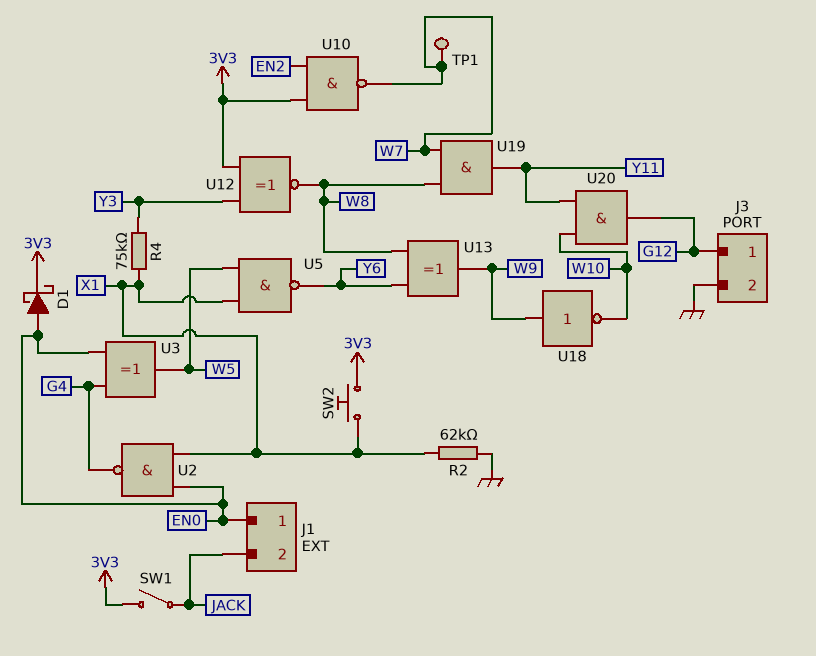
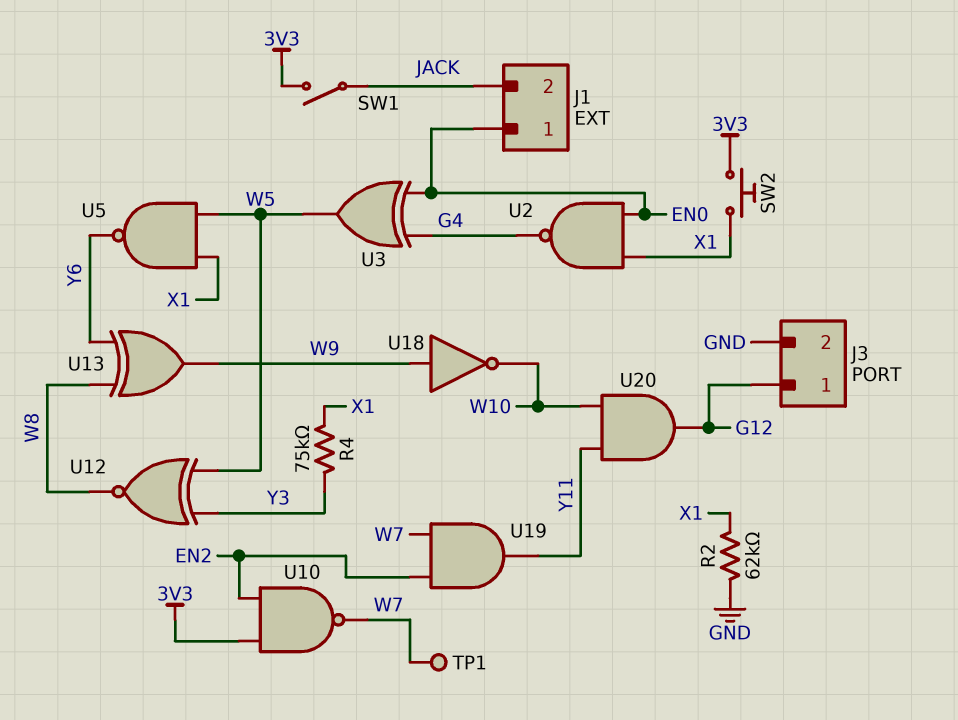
D1: schottky (A EN0, K 3V3) -> none
U12: XNOR (in 3V3, in Y3, out W8) -> XNOR (in W5, in Y3, out W8)
U19: AND (in W7, in W8, out Y11) -> AND (in EN2, in W7, out Y11)

